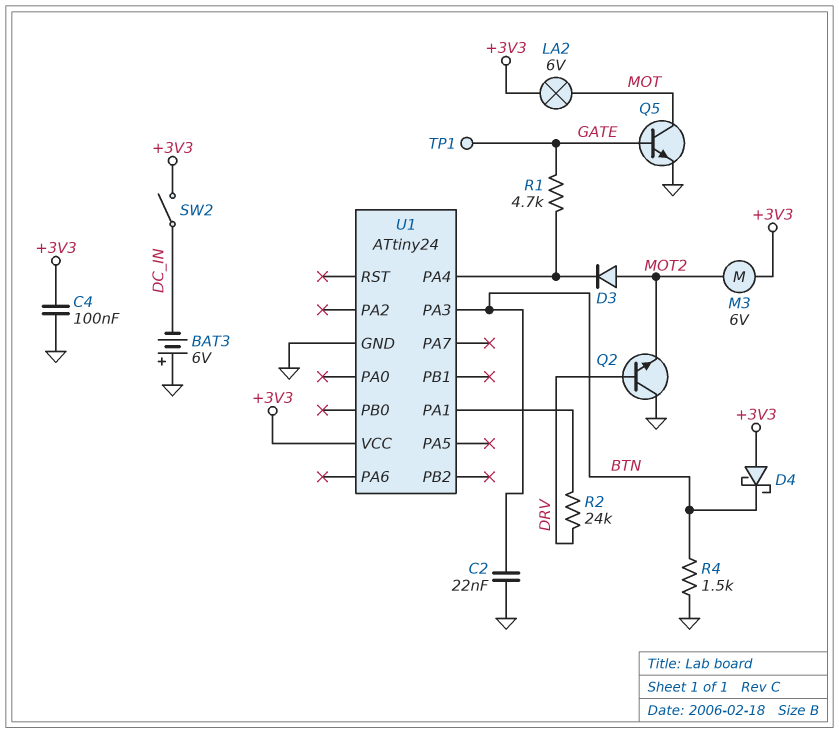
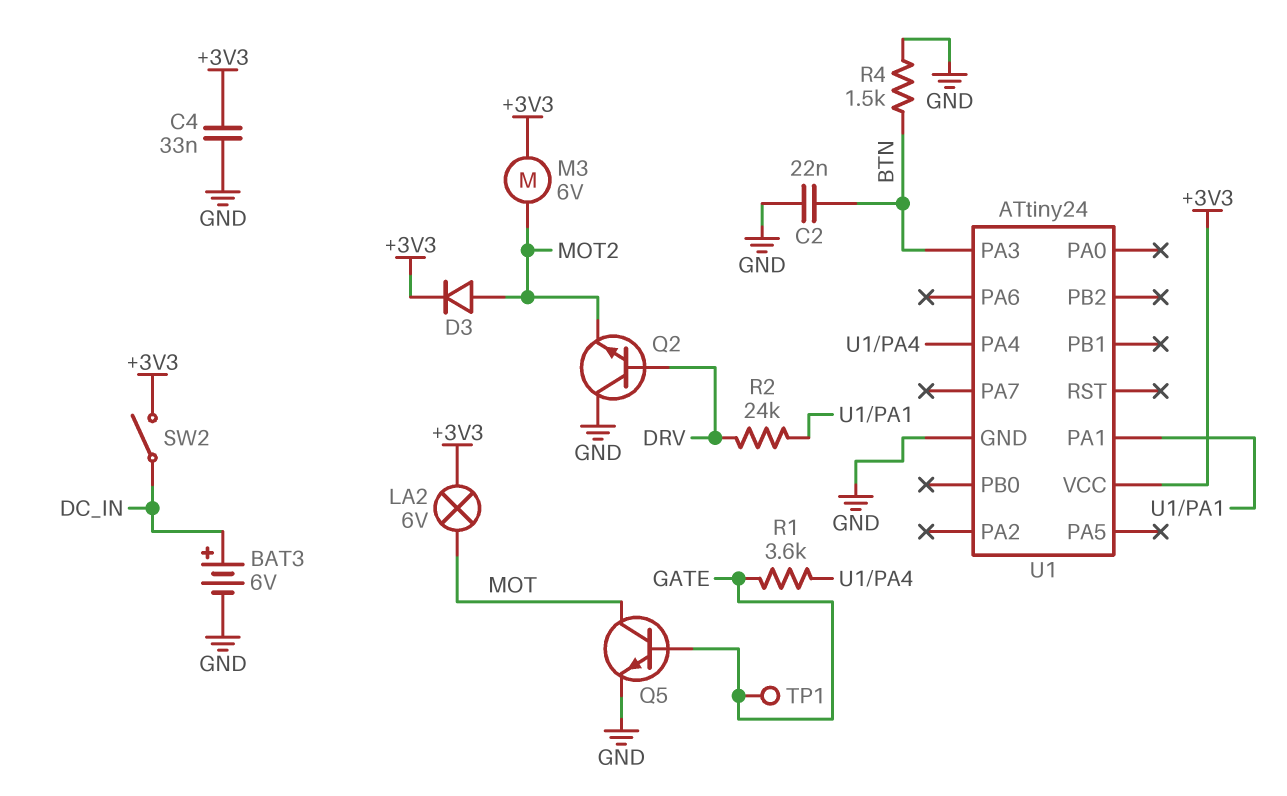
BAT3: 6V (plus GND, minus DC_IN) -> 6V (plus DC_IN, minus GND)
C4: 100nF (+3V3, GND) -> 33nF (+3V3, GND)
D3: diode (A MOT2, K U1/PA4) -> diode (A MOT2, K +3V3)
D4: schottky (A +3V3, K BTN) -> none
R1: 4.7k (GATE, U1/PA4) -> 3.6k (GATE, U1/PA4)

